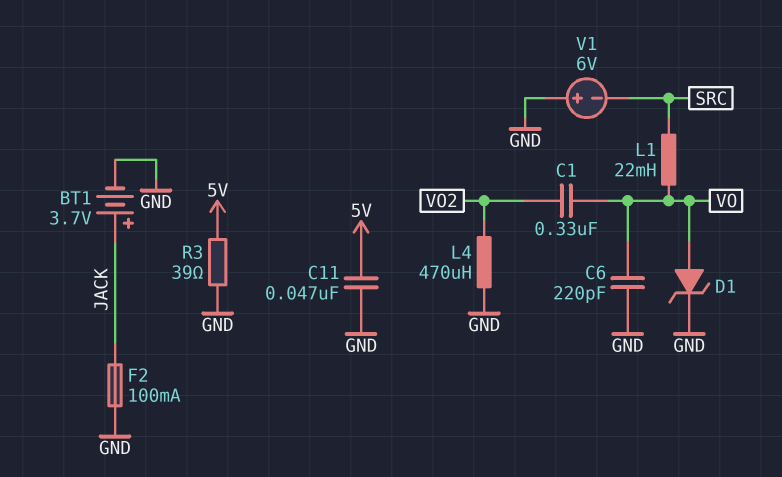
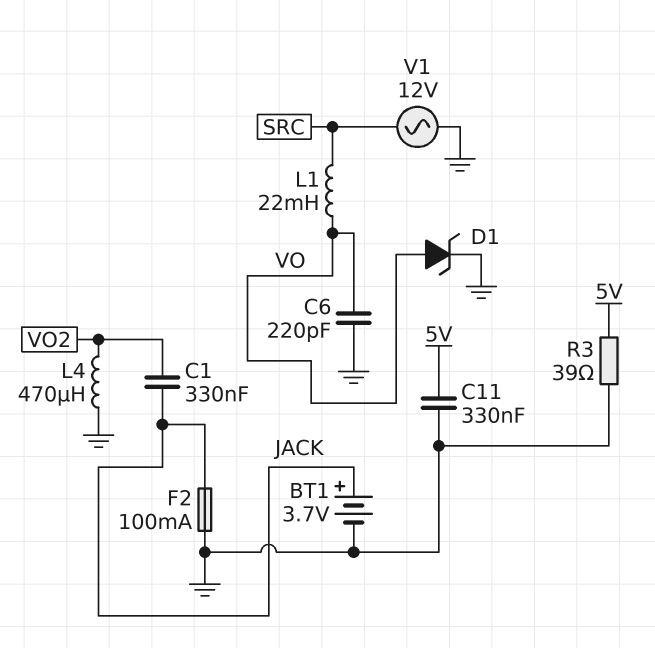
C1: 330nF (VO, VO2) -> 330nF (JACK, VO2)
C11: 47nF (5V, GND) -> 330nF (5V, GND)
V1: 6V (plus GND, minus SRC) -> AC 12V (GND, SRC)

